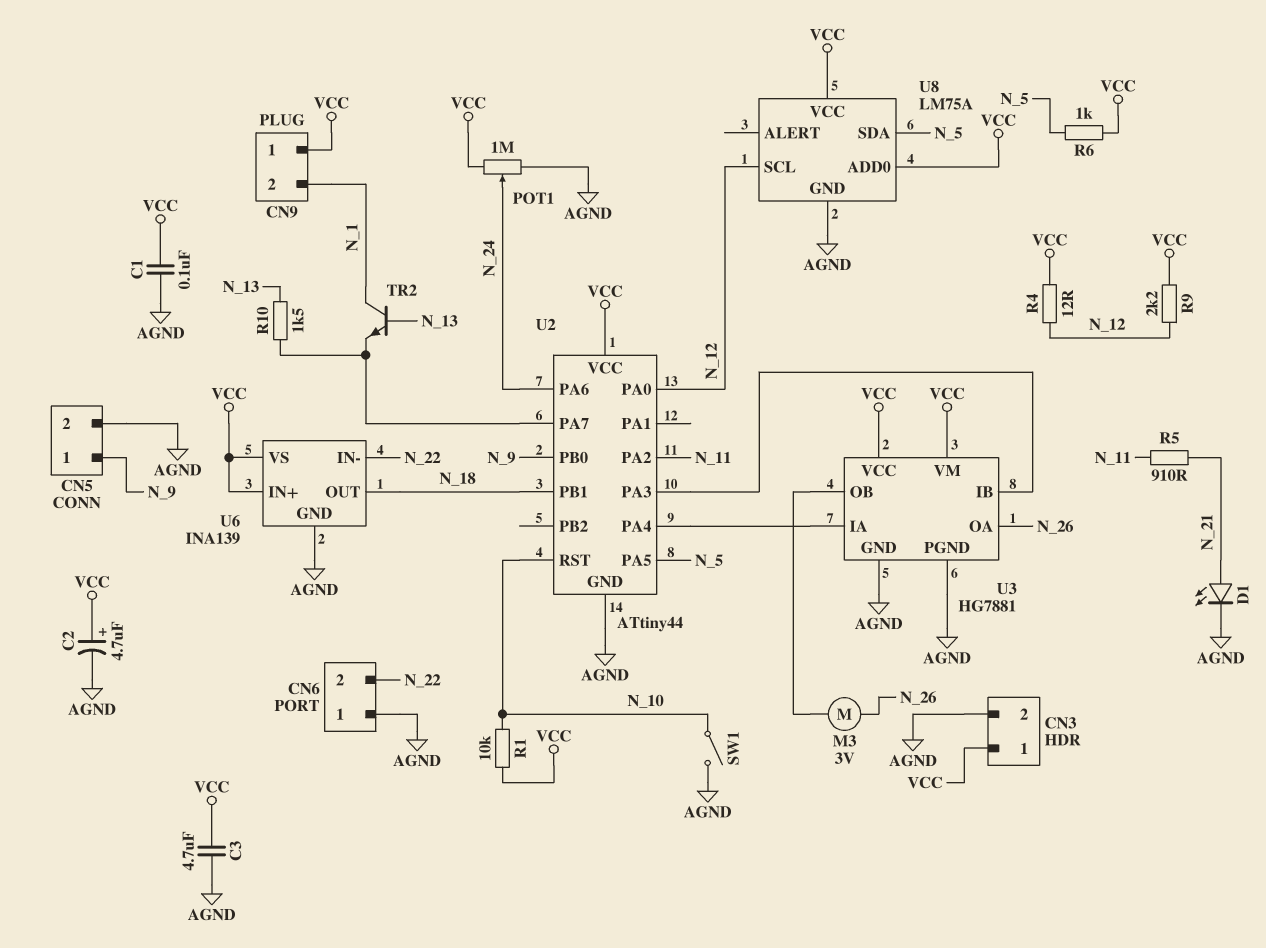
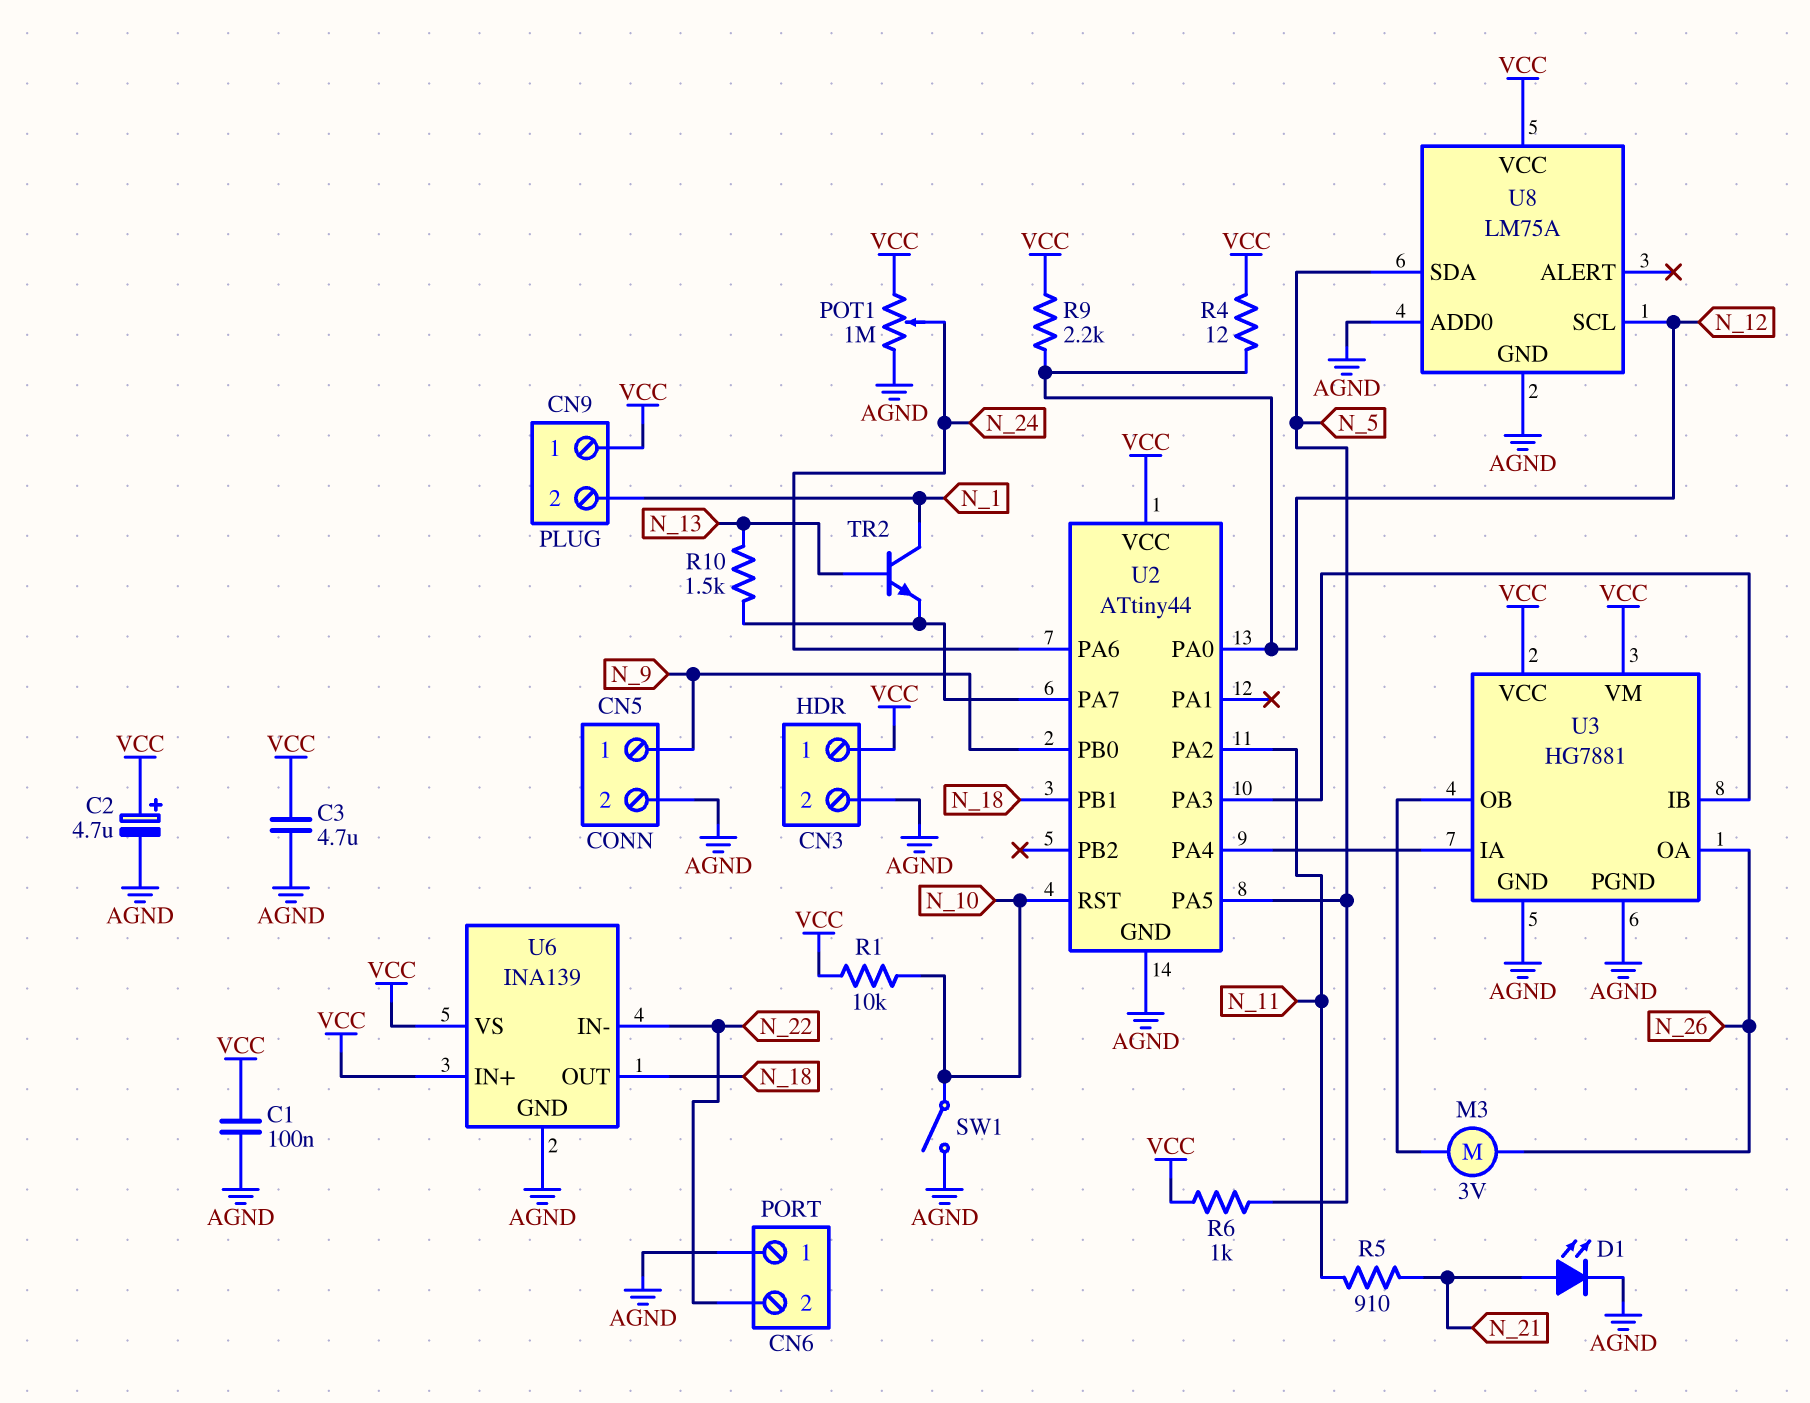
U8 pin ADD0: VCC -> AGND

